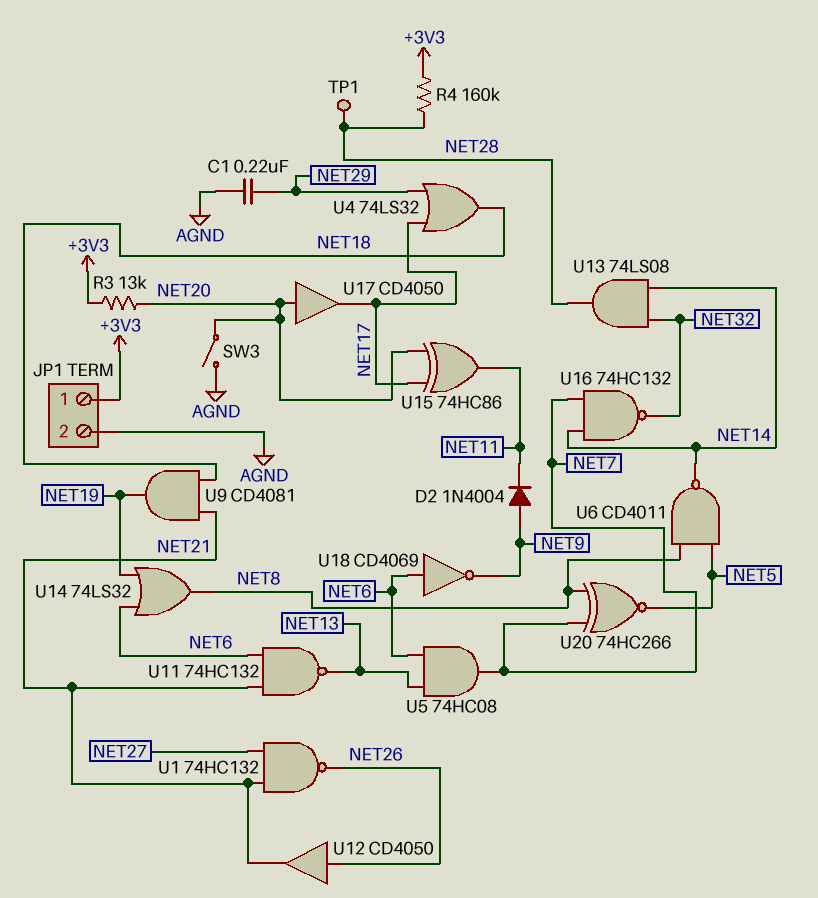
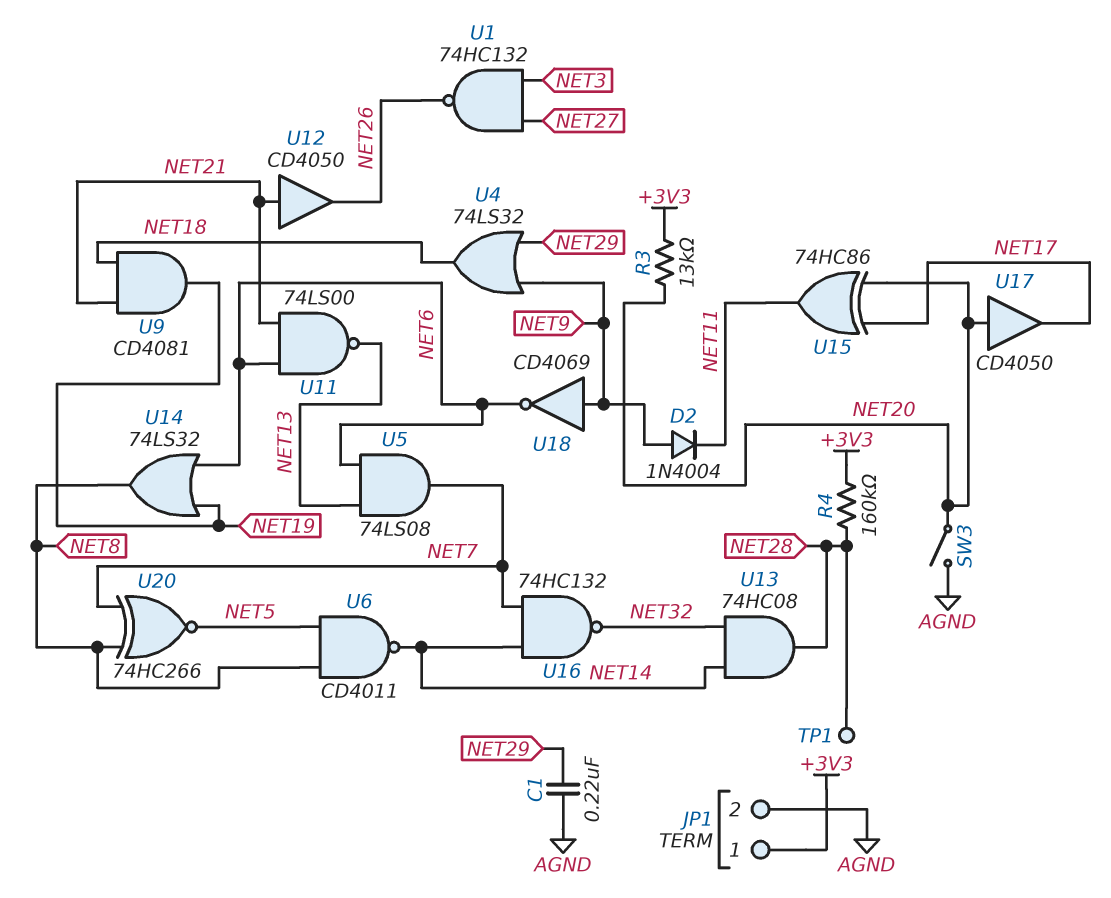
U1: NAND 74HC132 (in NET21, in NET27, out NET26) -> NAND 74HC132 (in NET3, in NET27, out NET26)
U4: OR 74LS32 (in NET17, in NET29, out NET18) -> OR 74LS32 (in NET9, in NET29, out NET18)
U5: AND 74HC08 (in NET6, in NET13, out NET7) -> AND 74LS08 (in NET6, in NET13, out NET7)
U11: NAND 74HC132 (in NET6, in NET21, out NET13) -> NAND 74LS00 (in NET6, in NET21, out NET13)
U12: buffer CD4050 (in NET26, out NET21) -> buffer CD4050 (in NET21, out NET26)
U13: AND 74LS08 (in NET14, in NET32, out NET28) -> AND 74HC08 (in NET14, in NET32, out NET28)
U18: NOT CD4069 (in NET6, out NET9) -> NOT CD4069 (in NET9, out NET6)

